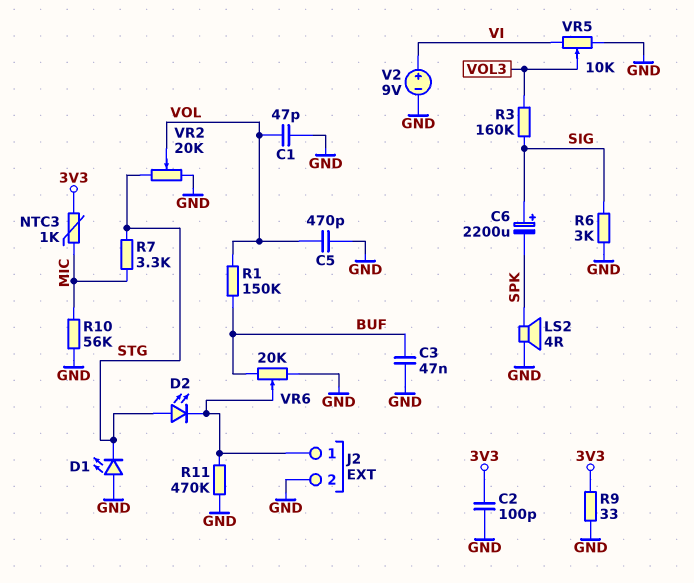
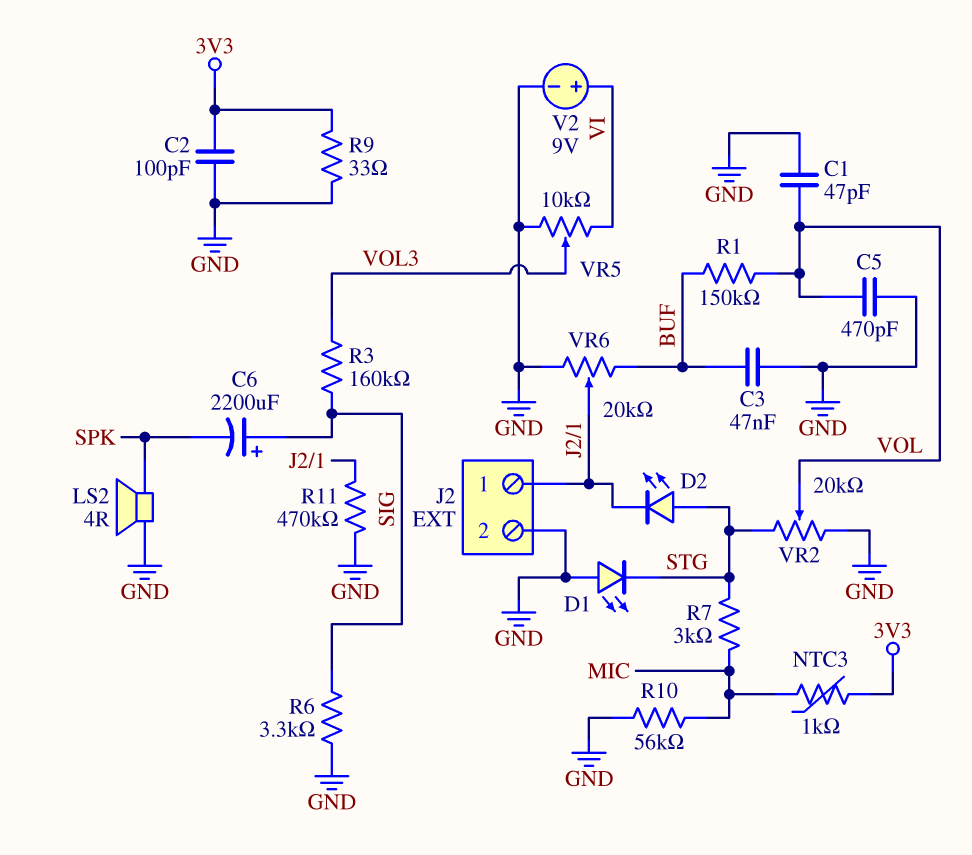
R6: 3k (GND, SIG) -> 3.3k (GND, SIG)
R7: 3.3k (MIC, STG) -> 3k (MIC, STG)

